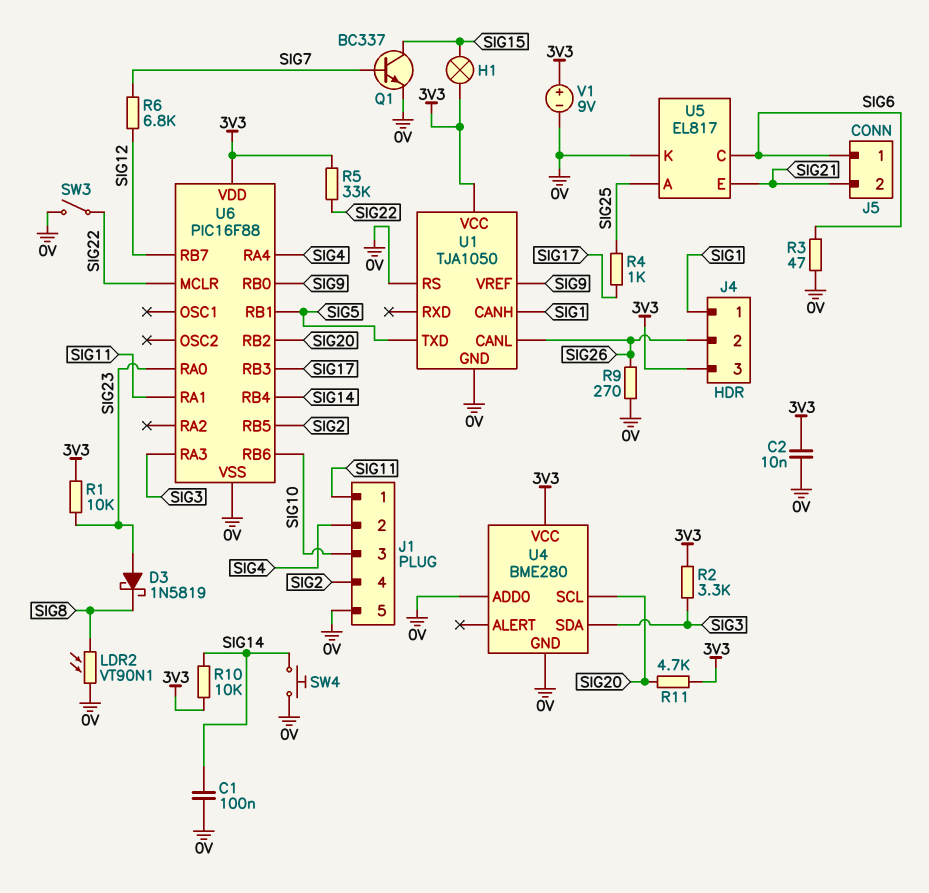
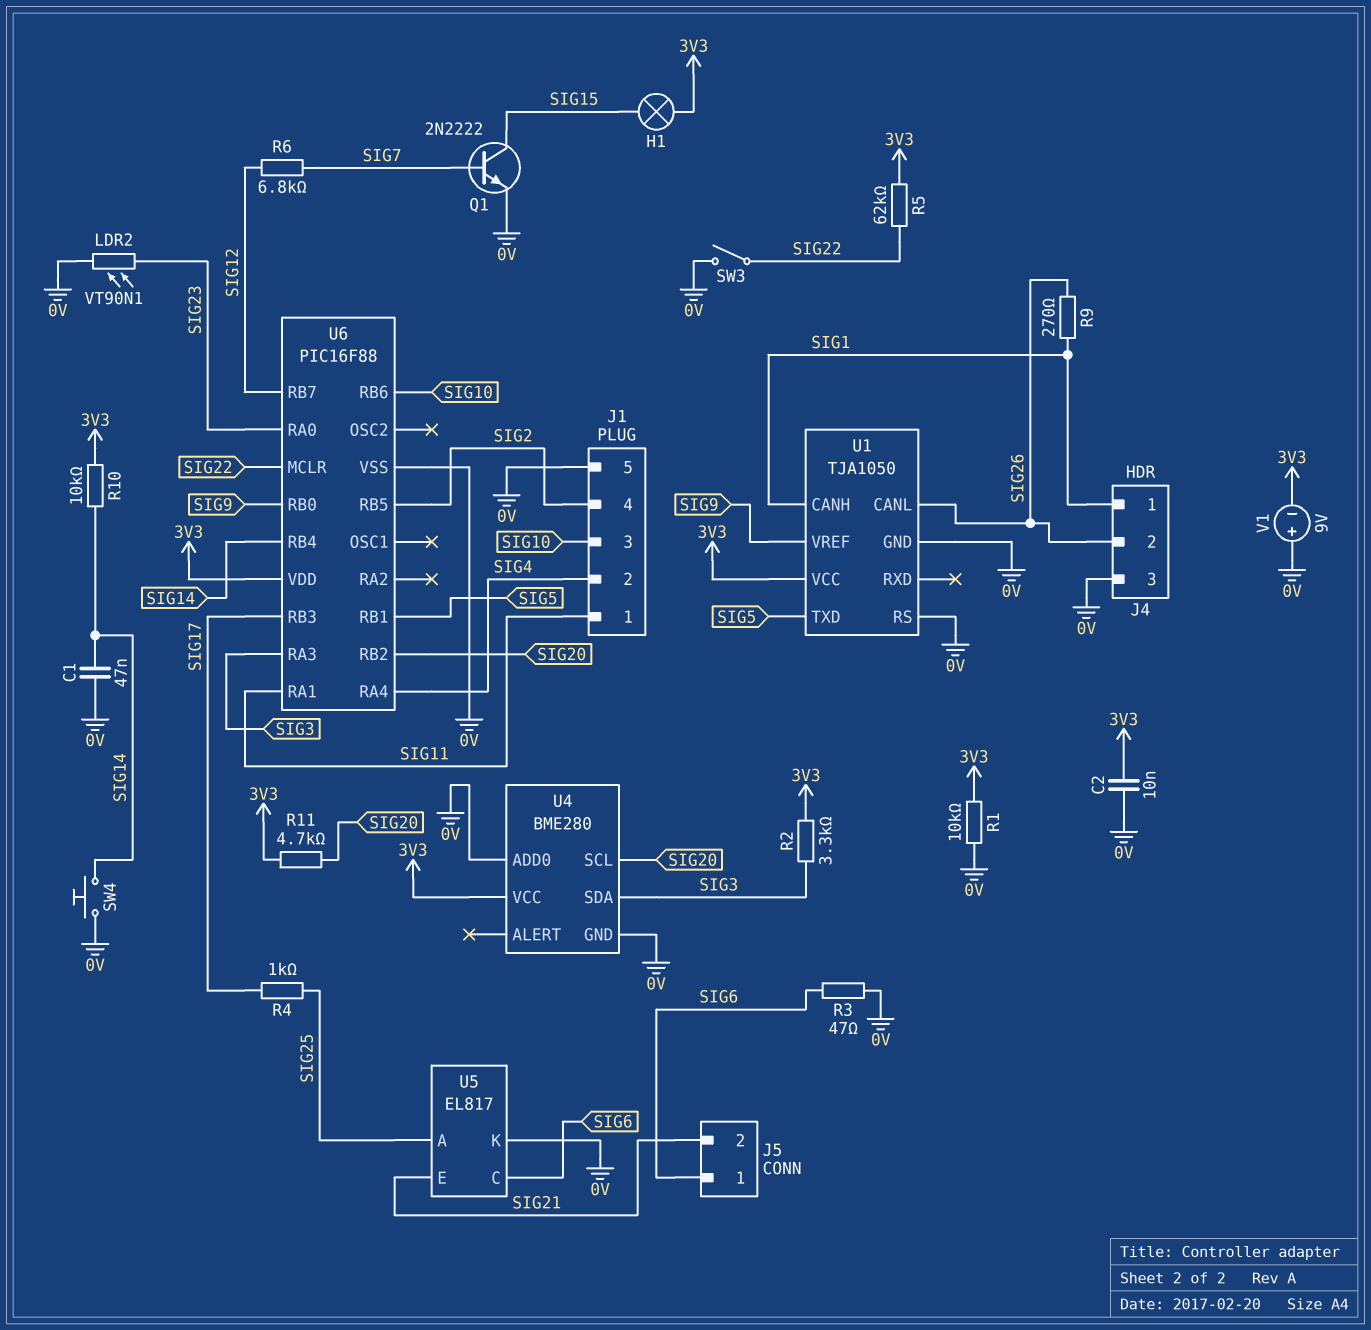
C1: 100nF (0V, SIG14) -> 47nF (0V, SIG14)
D3: schottky 1N5819 (A SIG23, K SIG8) -> none
J4 pin 3: 3V3 -> 0V
LDR2: VT90N1 (0V, SIG8) -> VT90N1 (0V, SIG23)
Q1: NPN BC337 (B SIG7, C SIG15, E 0V) -> NPN 2N2222 (B SIG7, C SIG15, E 0V)
R1: 10k (3V3, SIG23) -> 10k (0V, 3V3)
R5: 33k (3V3, SIG22) -> 62k (3V3, SIG22)
R9: 270 (0V, SIG26) -> 270 (SIG1, SIG26)
V1: 9V (plus 3V3, minus 0V) -> 9V (plus 0V, minus 3V3)

